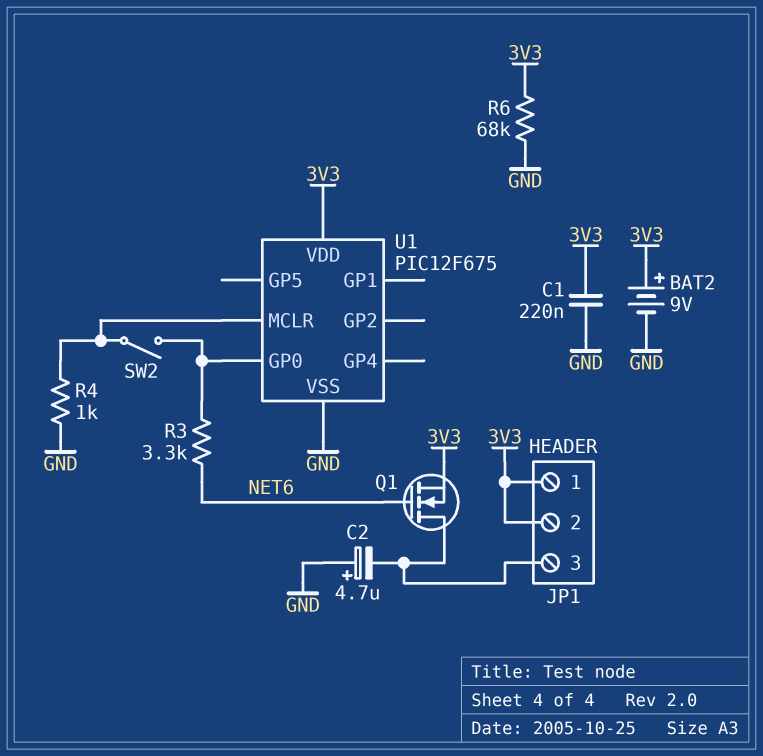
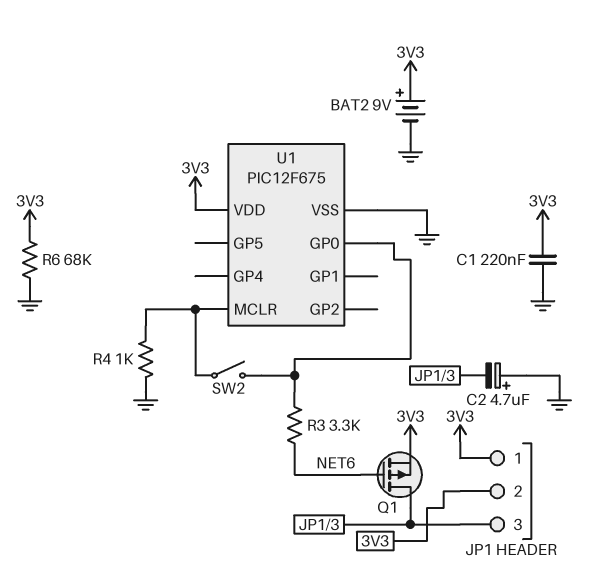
Q1: NMOS (G NET6, D JP1/3, S 3V3) -> PMOS (G NET6, D JP1/3, S 3V3)

